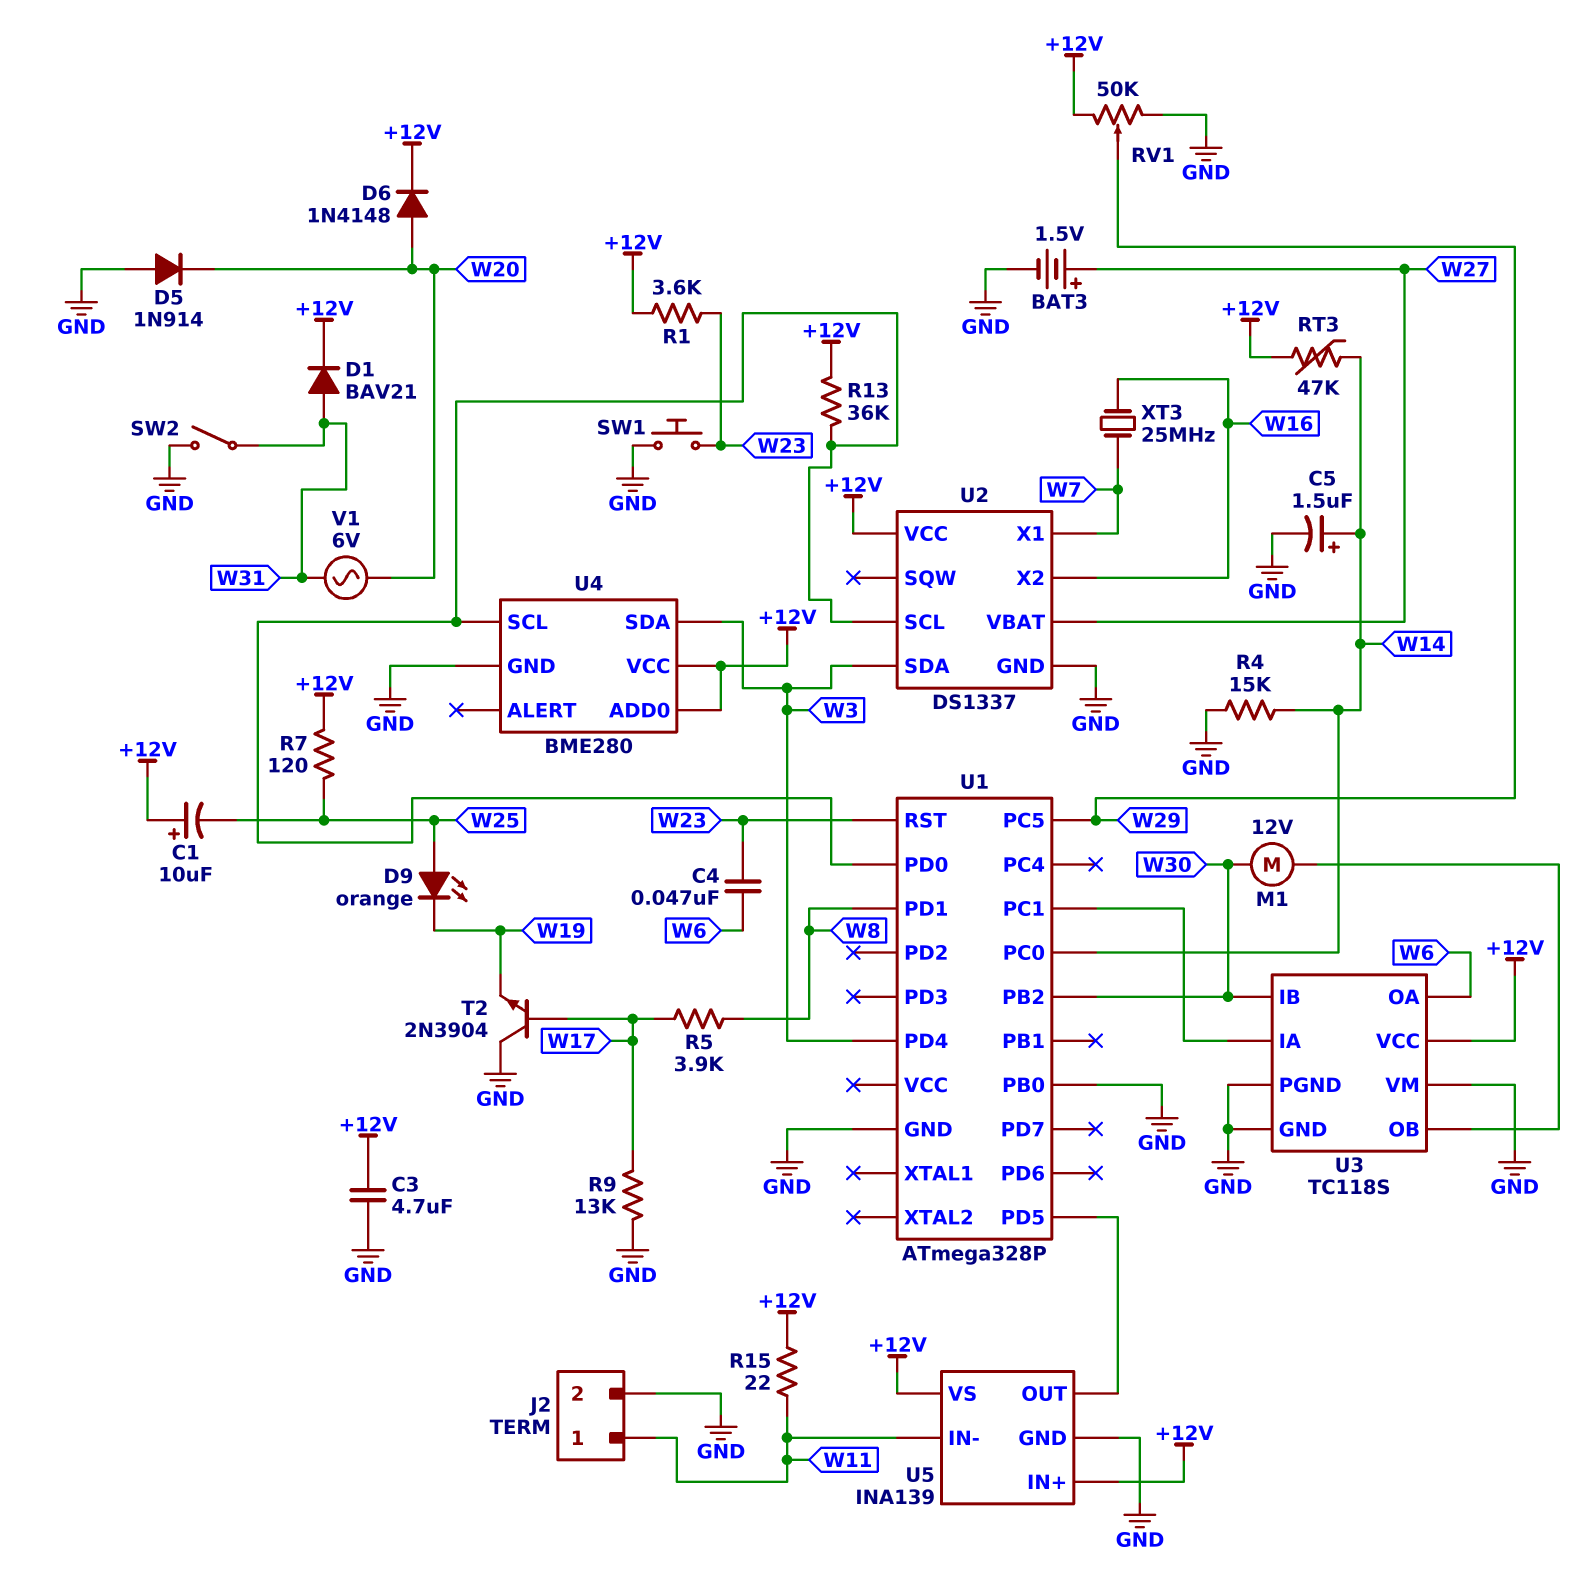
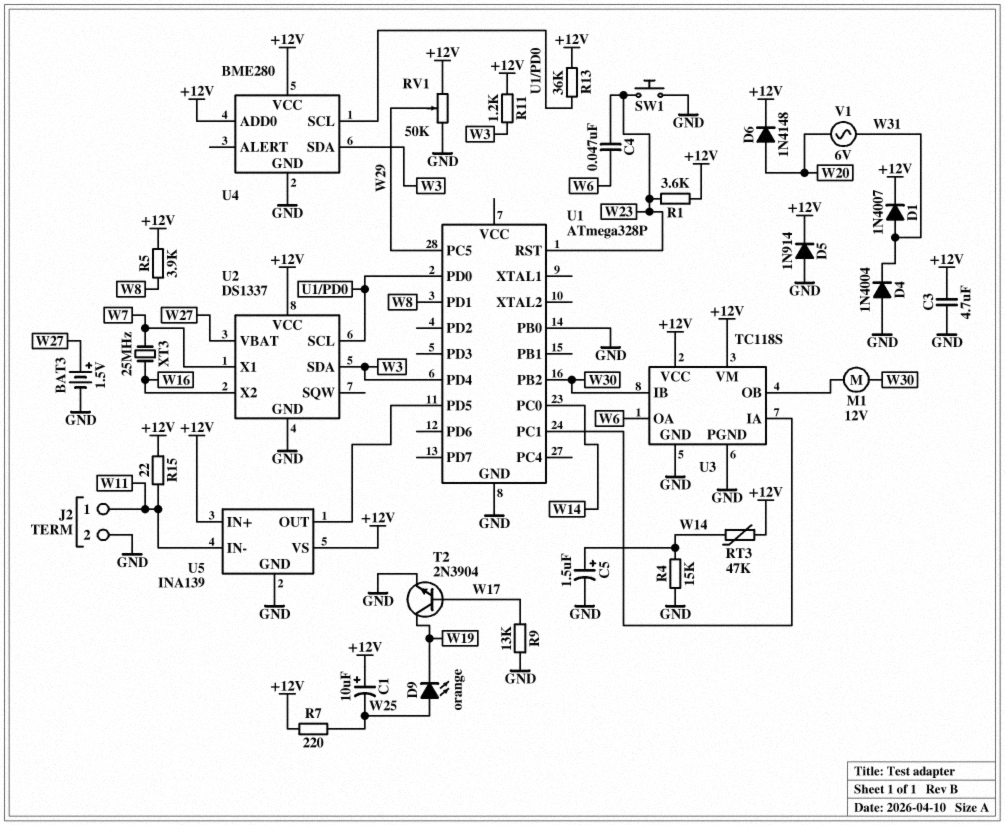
D1: diode BAV21 (A W31, K +12V) -> diode 1N4007 (A W31, K +12V)
D4: none -> diode 1N4004 (A GND, K W31)
D5: diode 1N914 (A GND, K W20) -> diode 1N914 (A GND, K +12V)
R5: 3.9k (W8, W17) -> 3.9k (+12V, W8)
R7: 120 (+12V, W25) -> 220 (+12V, W25)
R11: none -> 1.2k (+12V, W3)
SW2: switch (GND, W31) -> none
T2: NPN 2N3904 (B W17, C GND, E W19) -> NPN 2N3904 (B W17, C W19, E GND)
U3 pin VM: GND -> +12V

